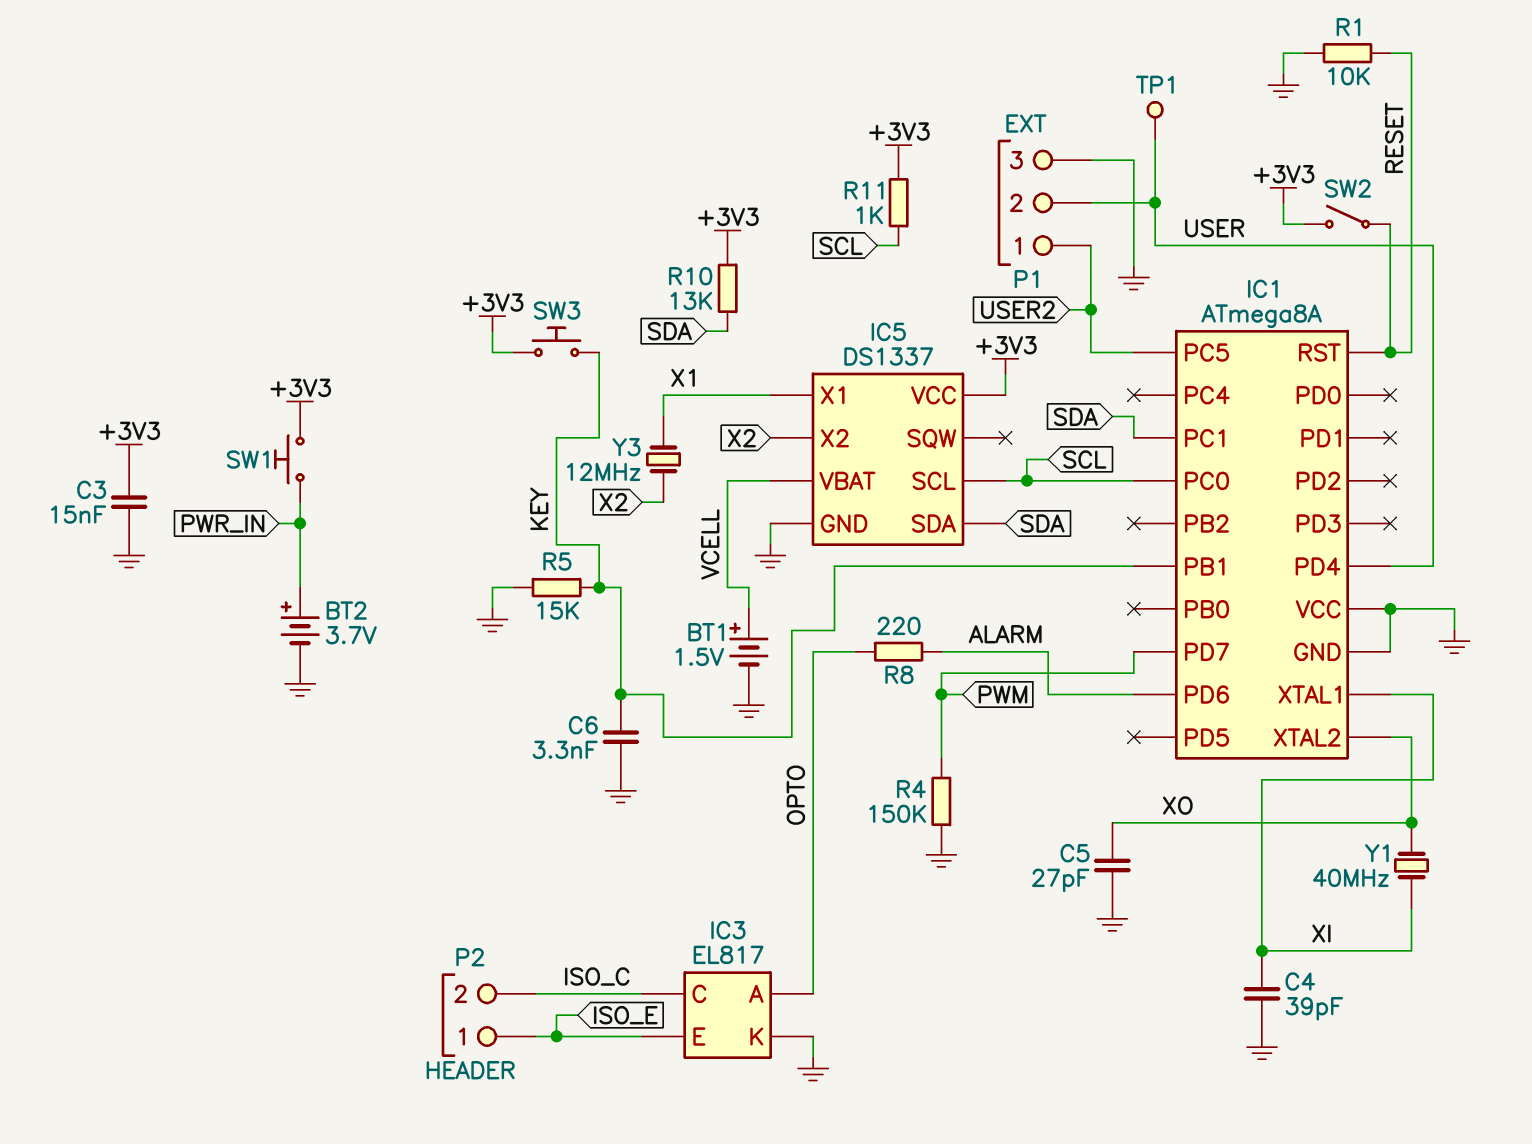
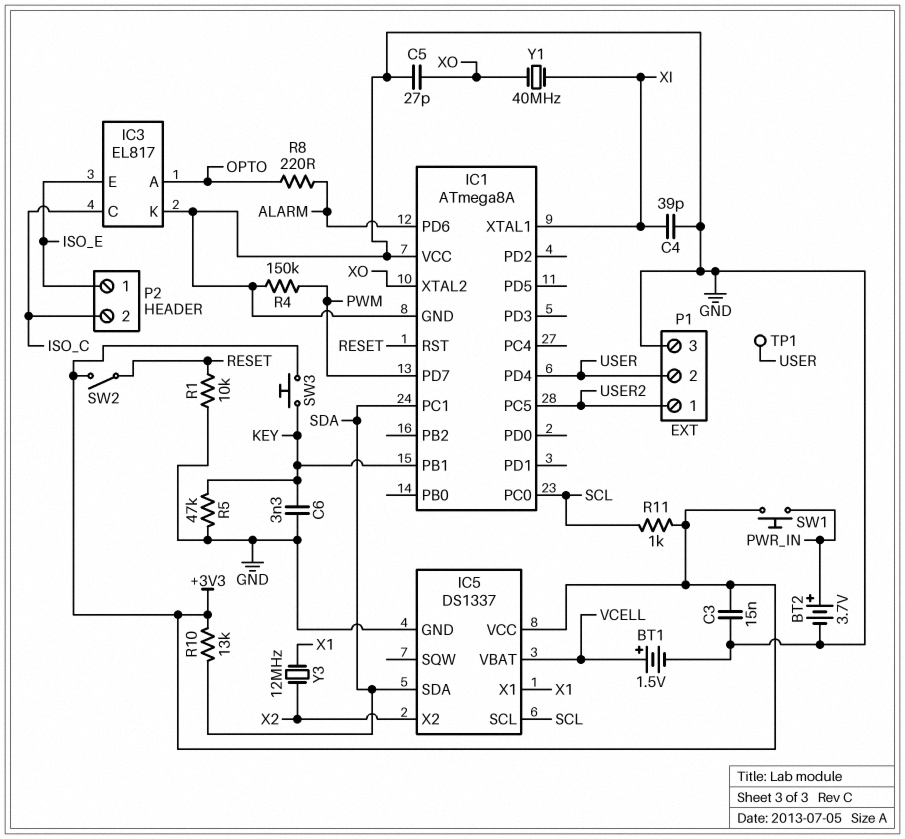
R5: 15k (GND, KEY) -> 47k (GND, KEY)

